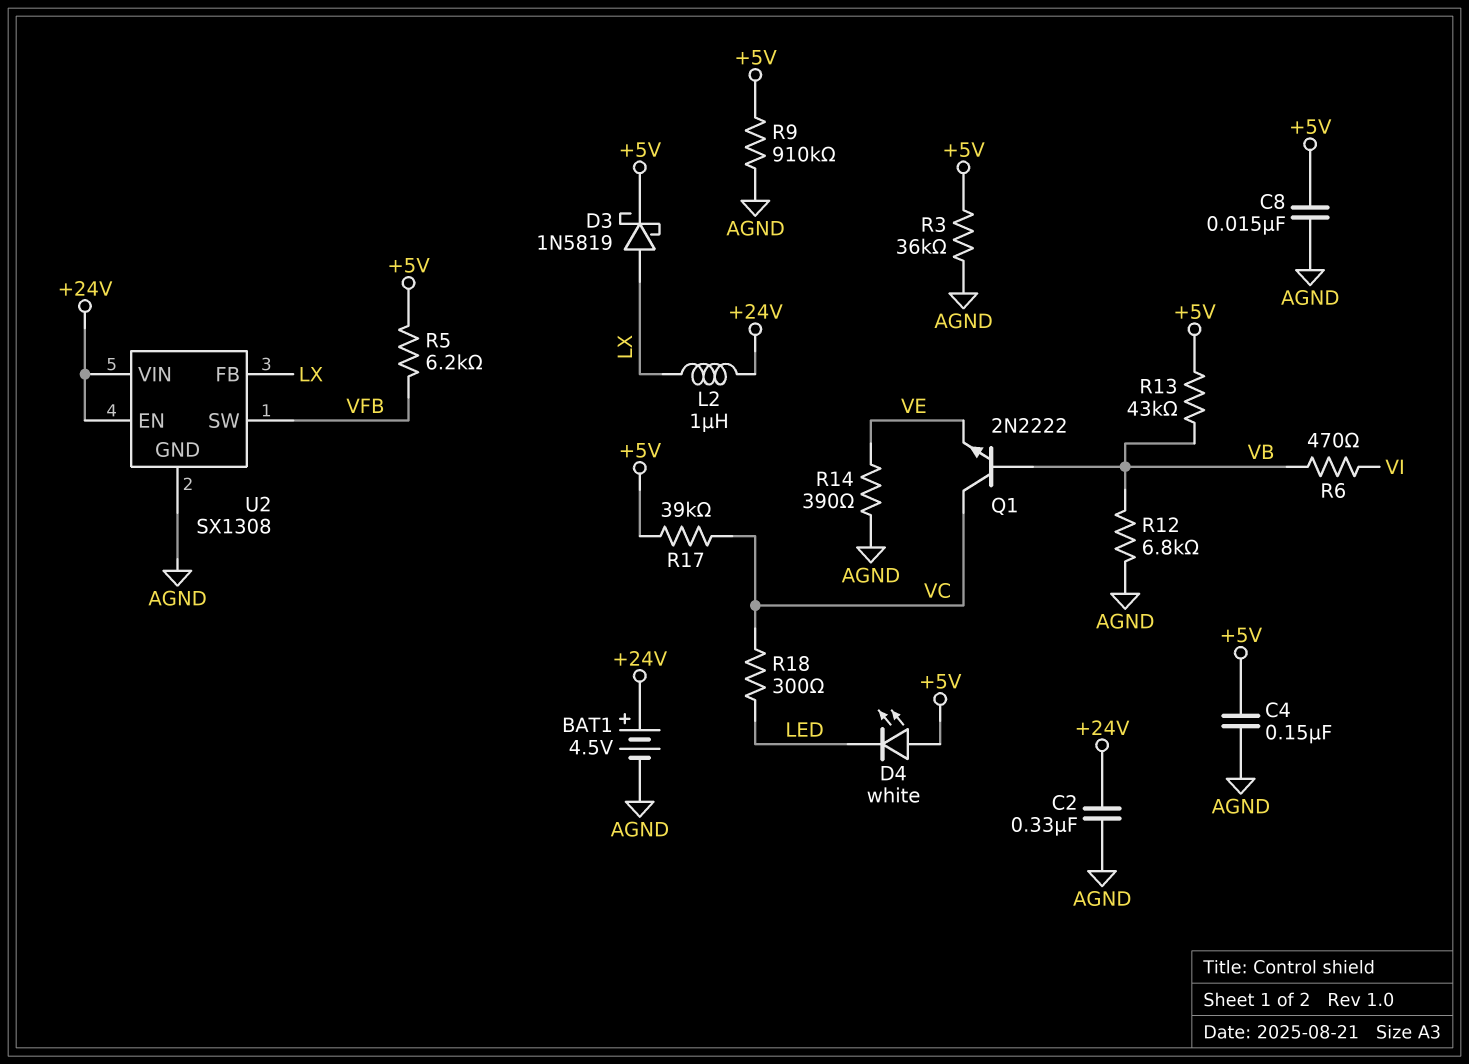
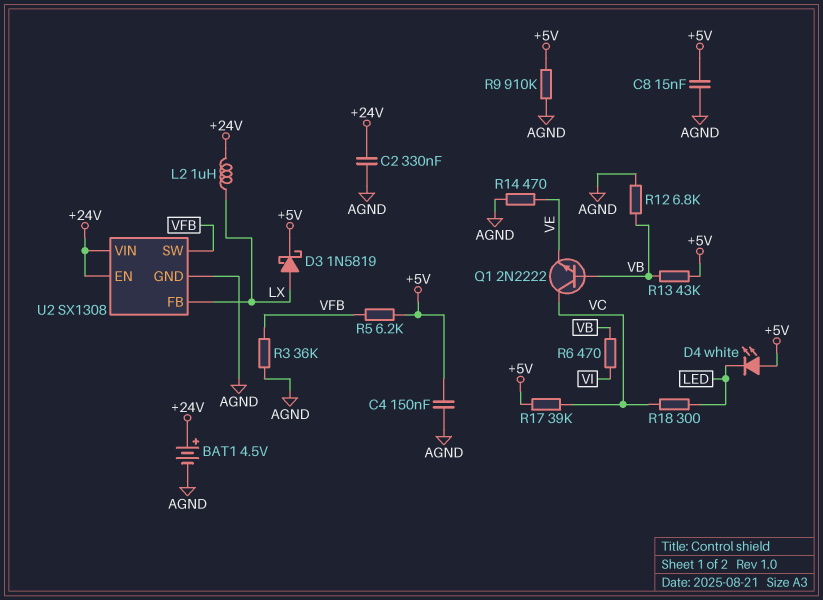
R3: 36k (+5V, AGND) -> 36k (AGND, VFB)
R14: 390 (AGND, VE) -> 470 (AGND, VE)

